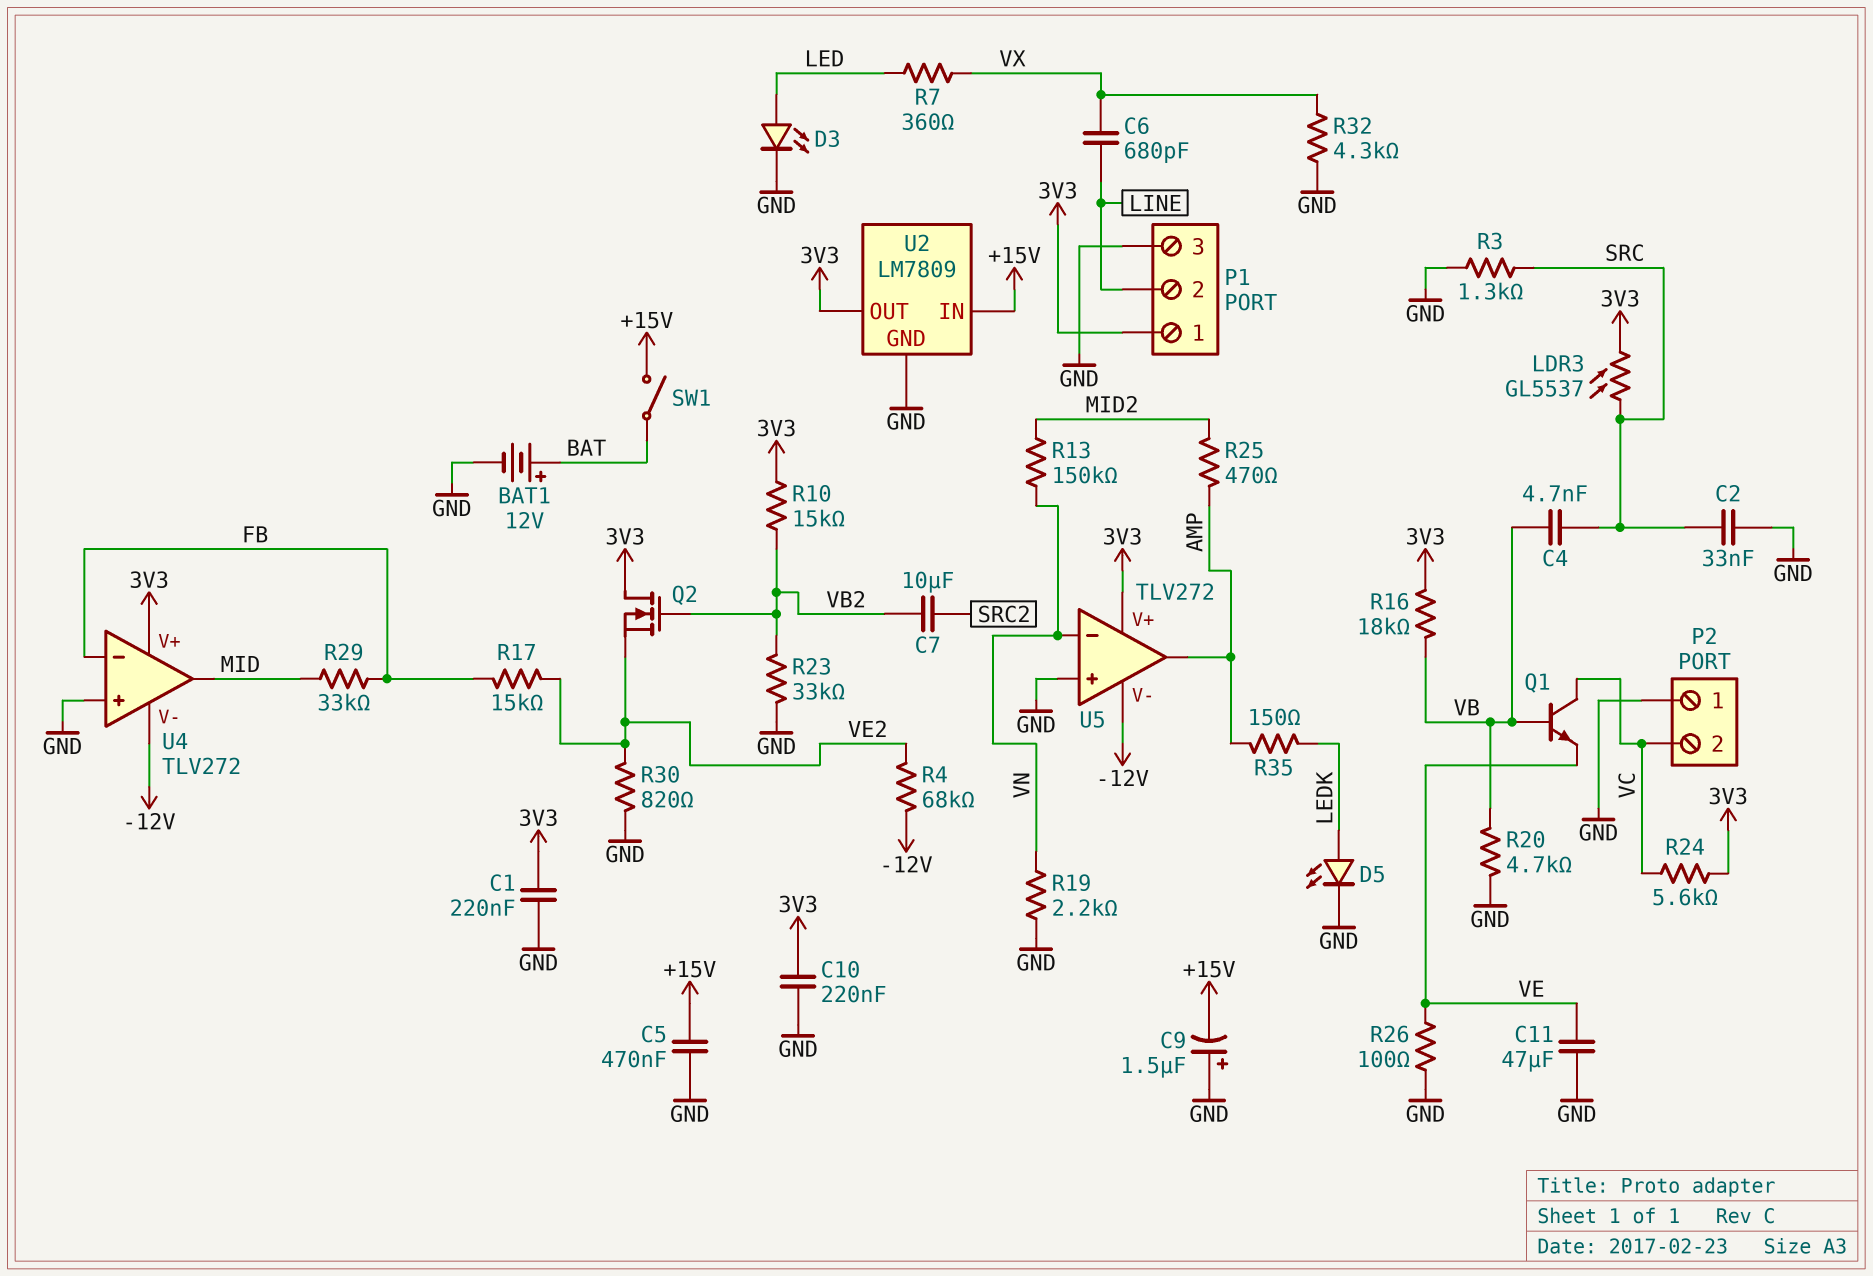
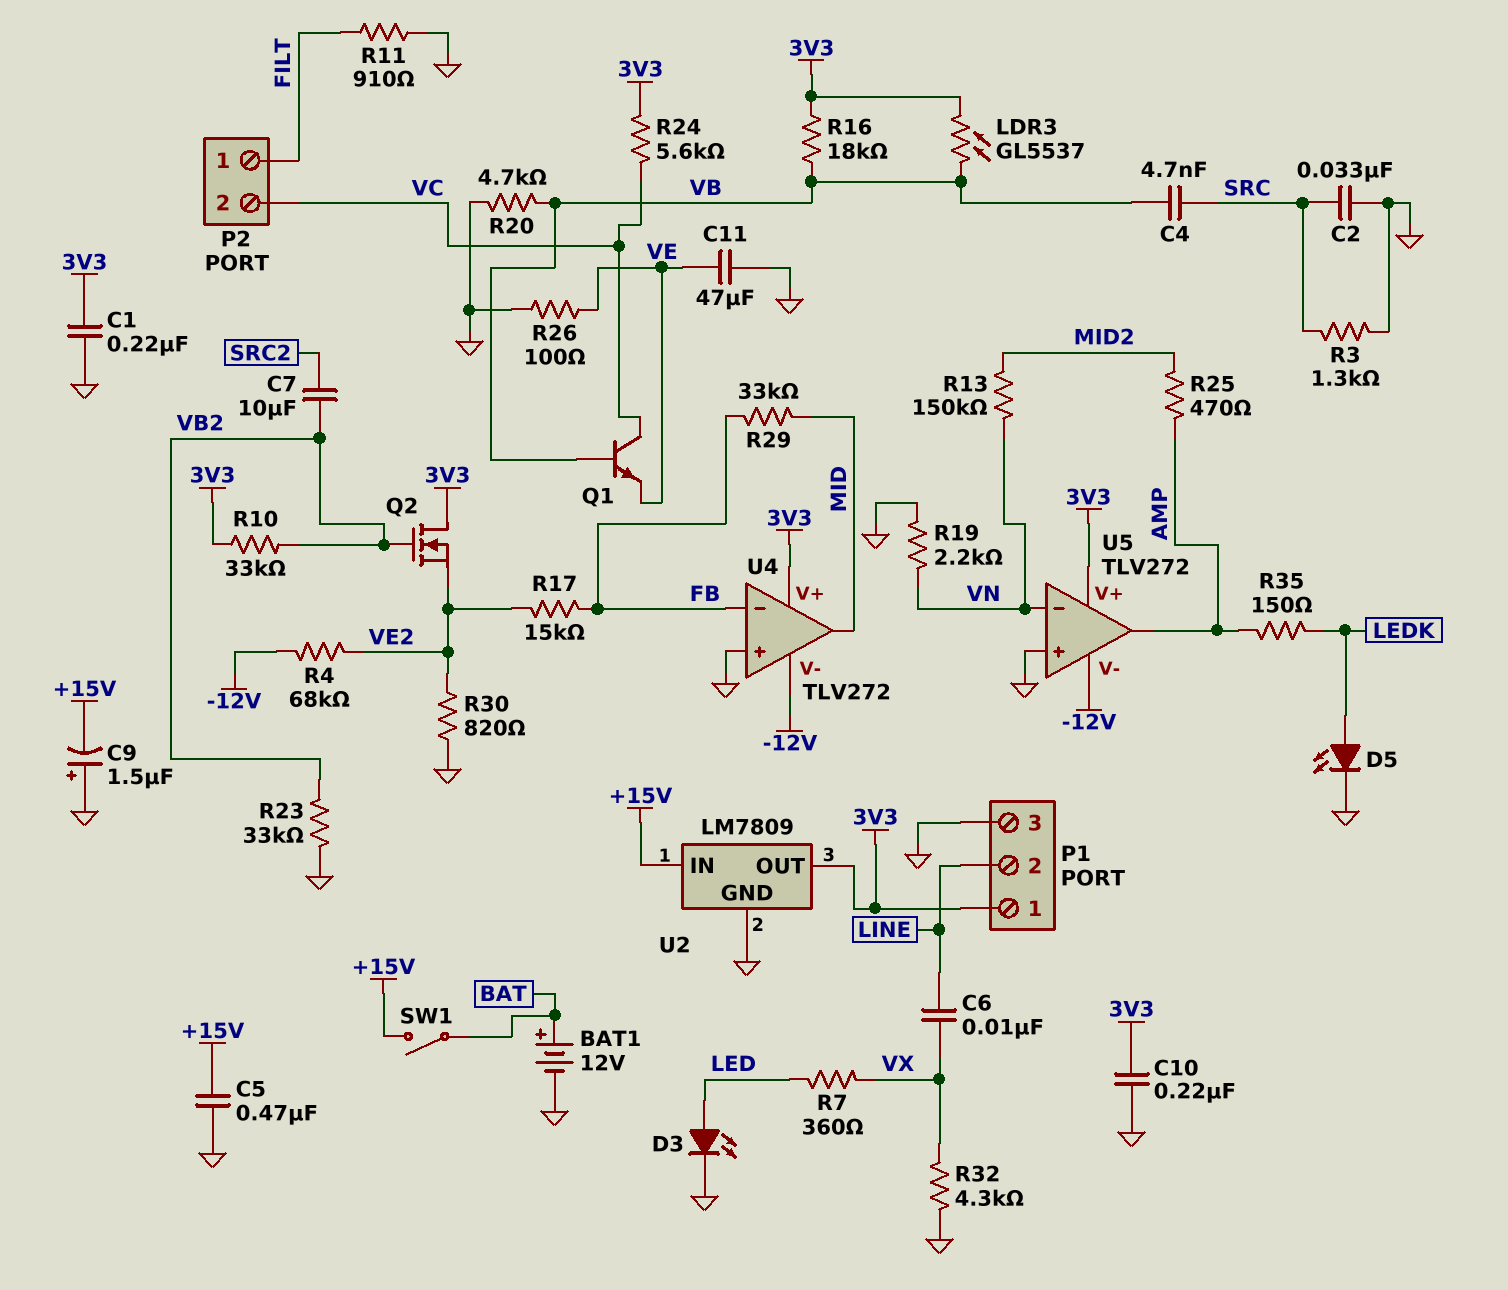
C6: 680pF (LINE, VX) -> 10nF (LINE, VX)
LDR3: GL5537 (3V3, SRC) -> GL5537 (3V3, VB)
P2 pin 1: GND -> FILT
R10: 15k (3V3, VB2) -> 33k (3V3, VB2)
R11: none -> 910 (FILT, GND)

